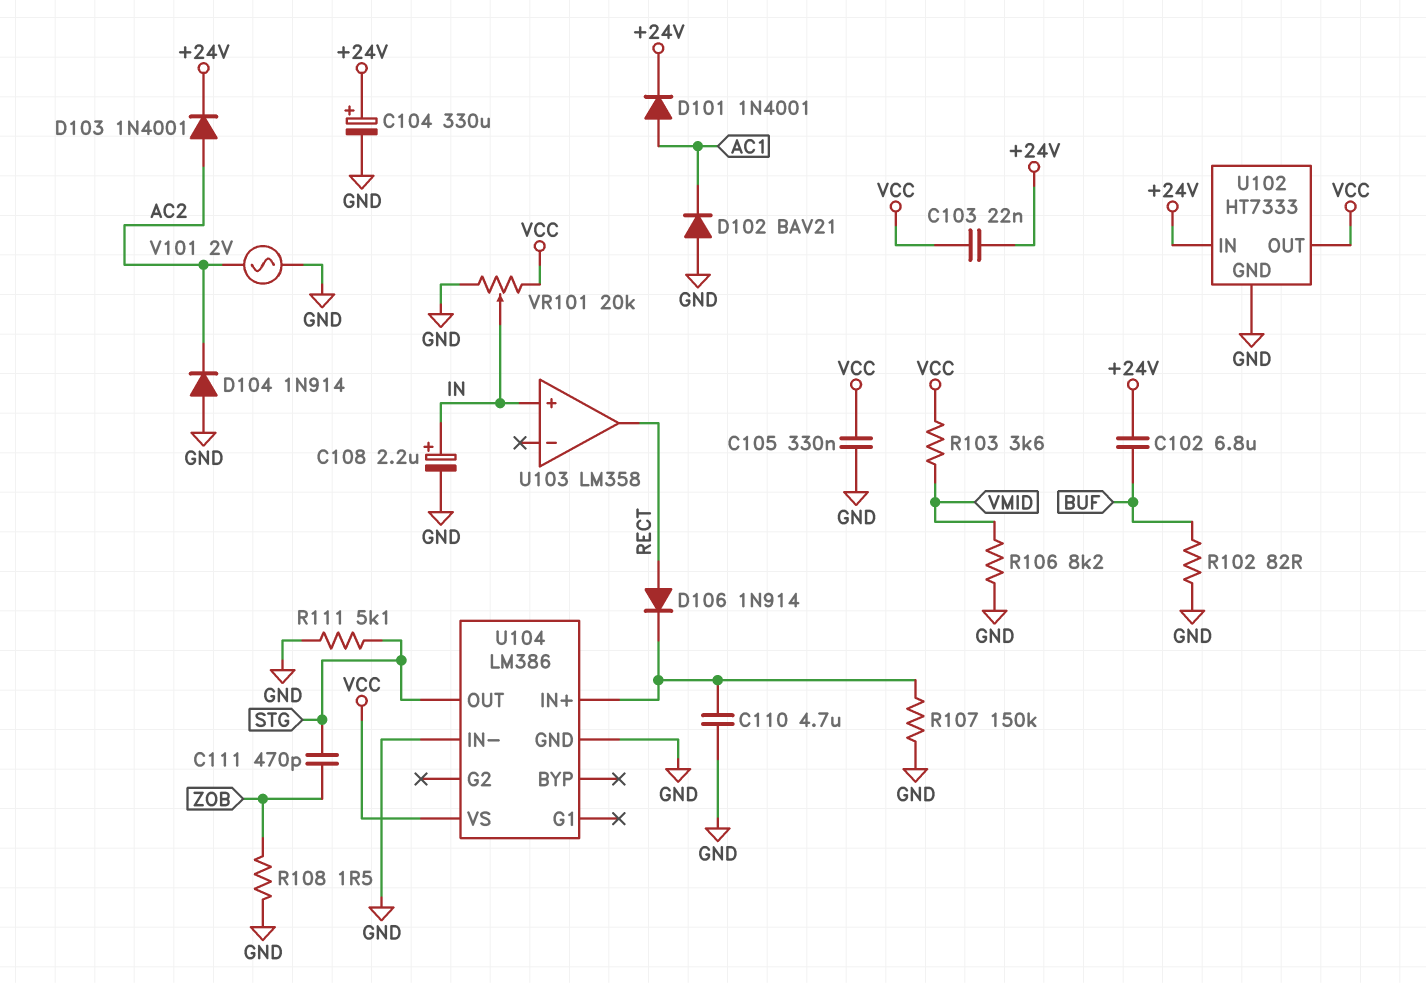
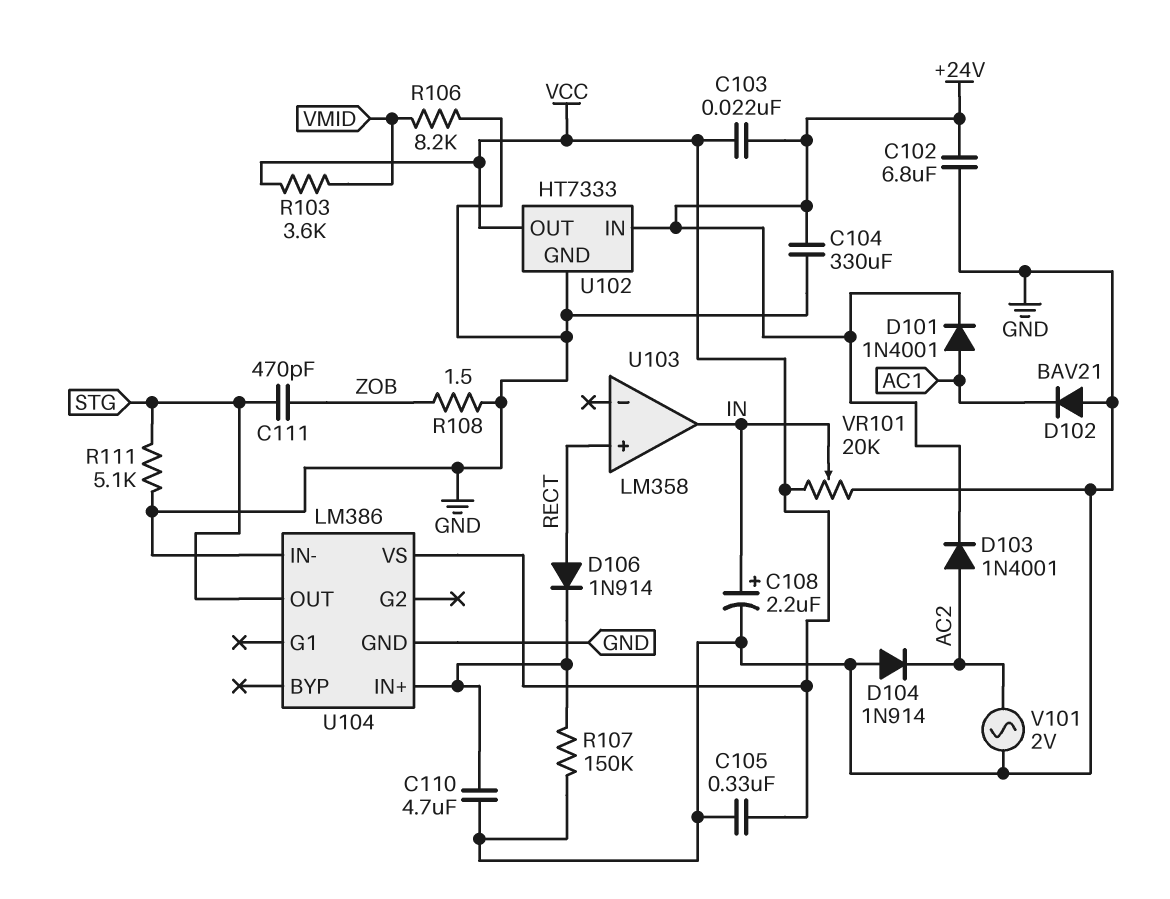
C102: 6.8uF (+24V, BUF) -> 6.8uF (+24V, GND)
C104: 330uF (plus +24V, minus GND) -> 330uF (+24V, GND)
R102: 82 (BUF, GND) -> none
U103 pin in+: IN -> RECT
U103 pin out: RECT -> IN

